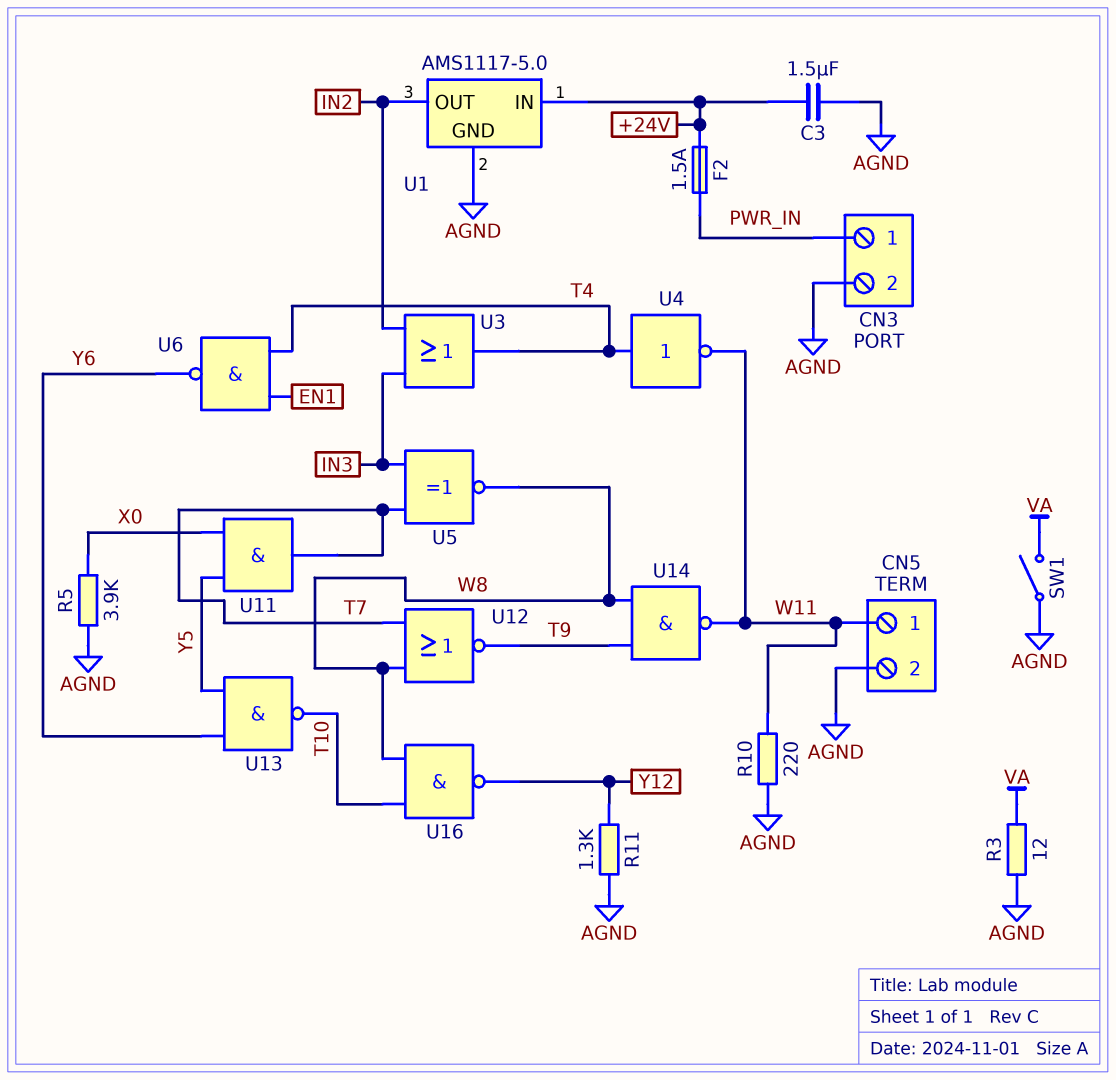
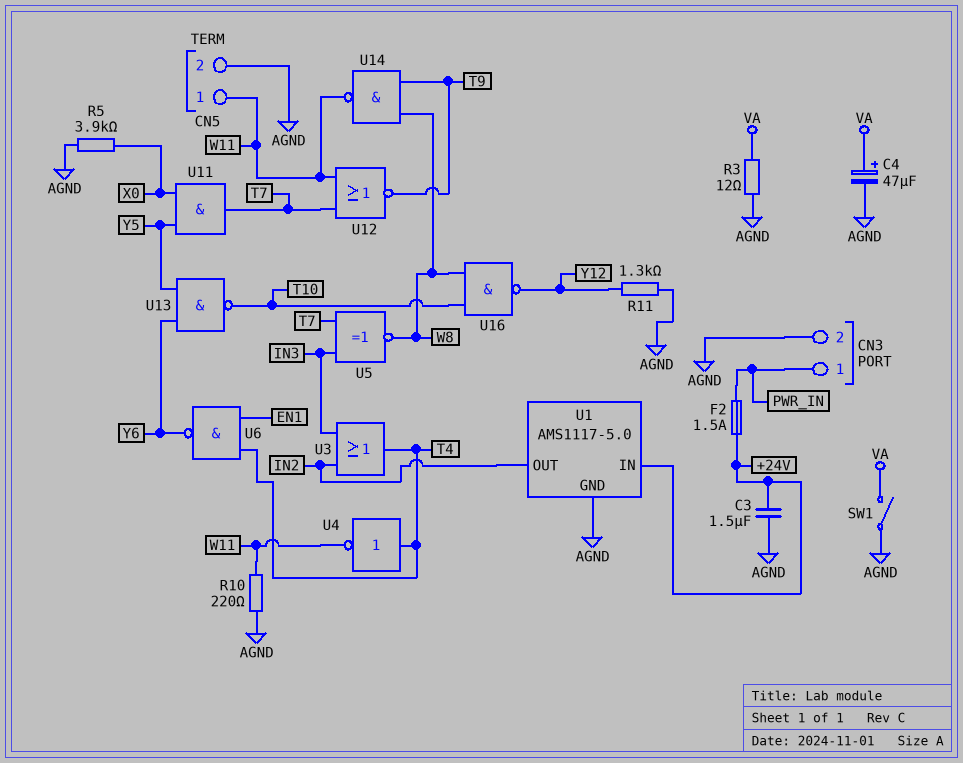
C4: none -> 47uF (plus VA, minus AGND)
U12: NOR (in T7, in W8, out T9) -> NOR (in T7, in W11, out T9)

